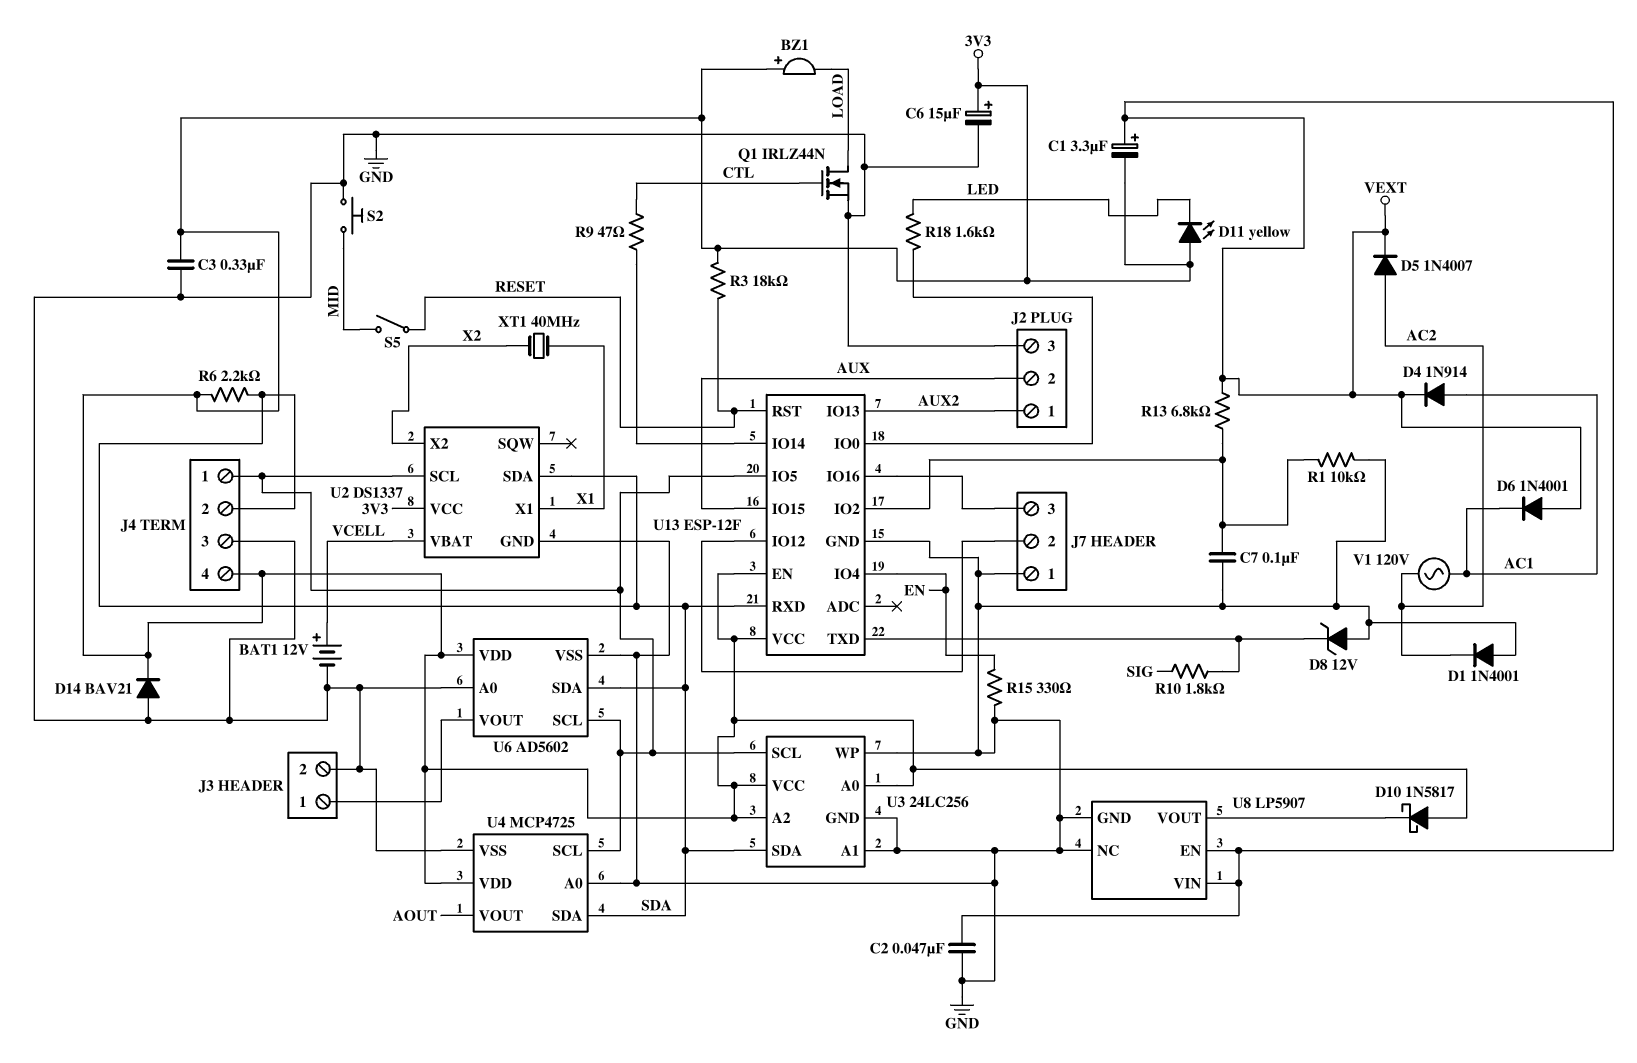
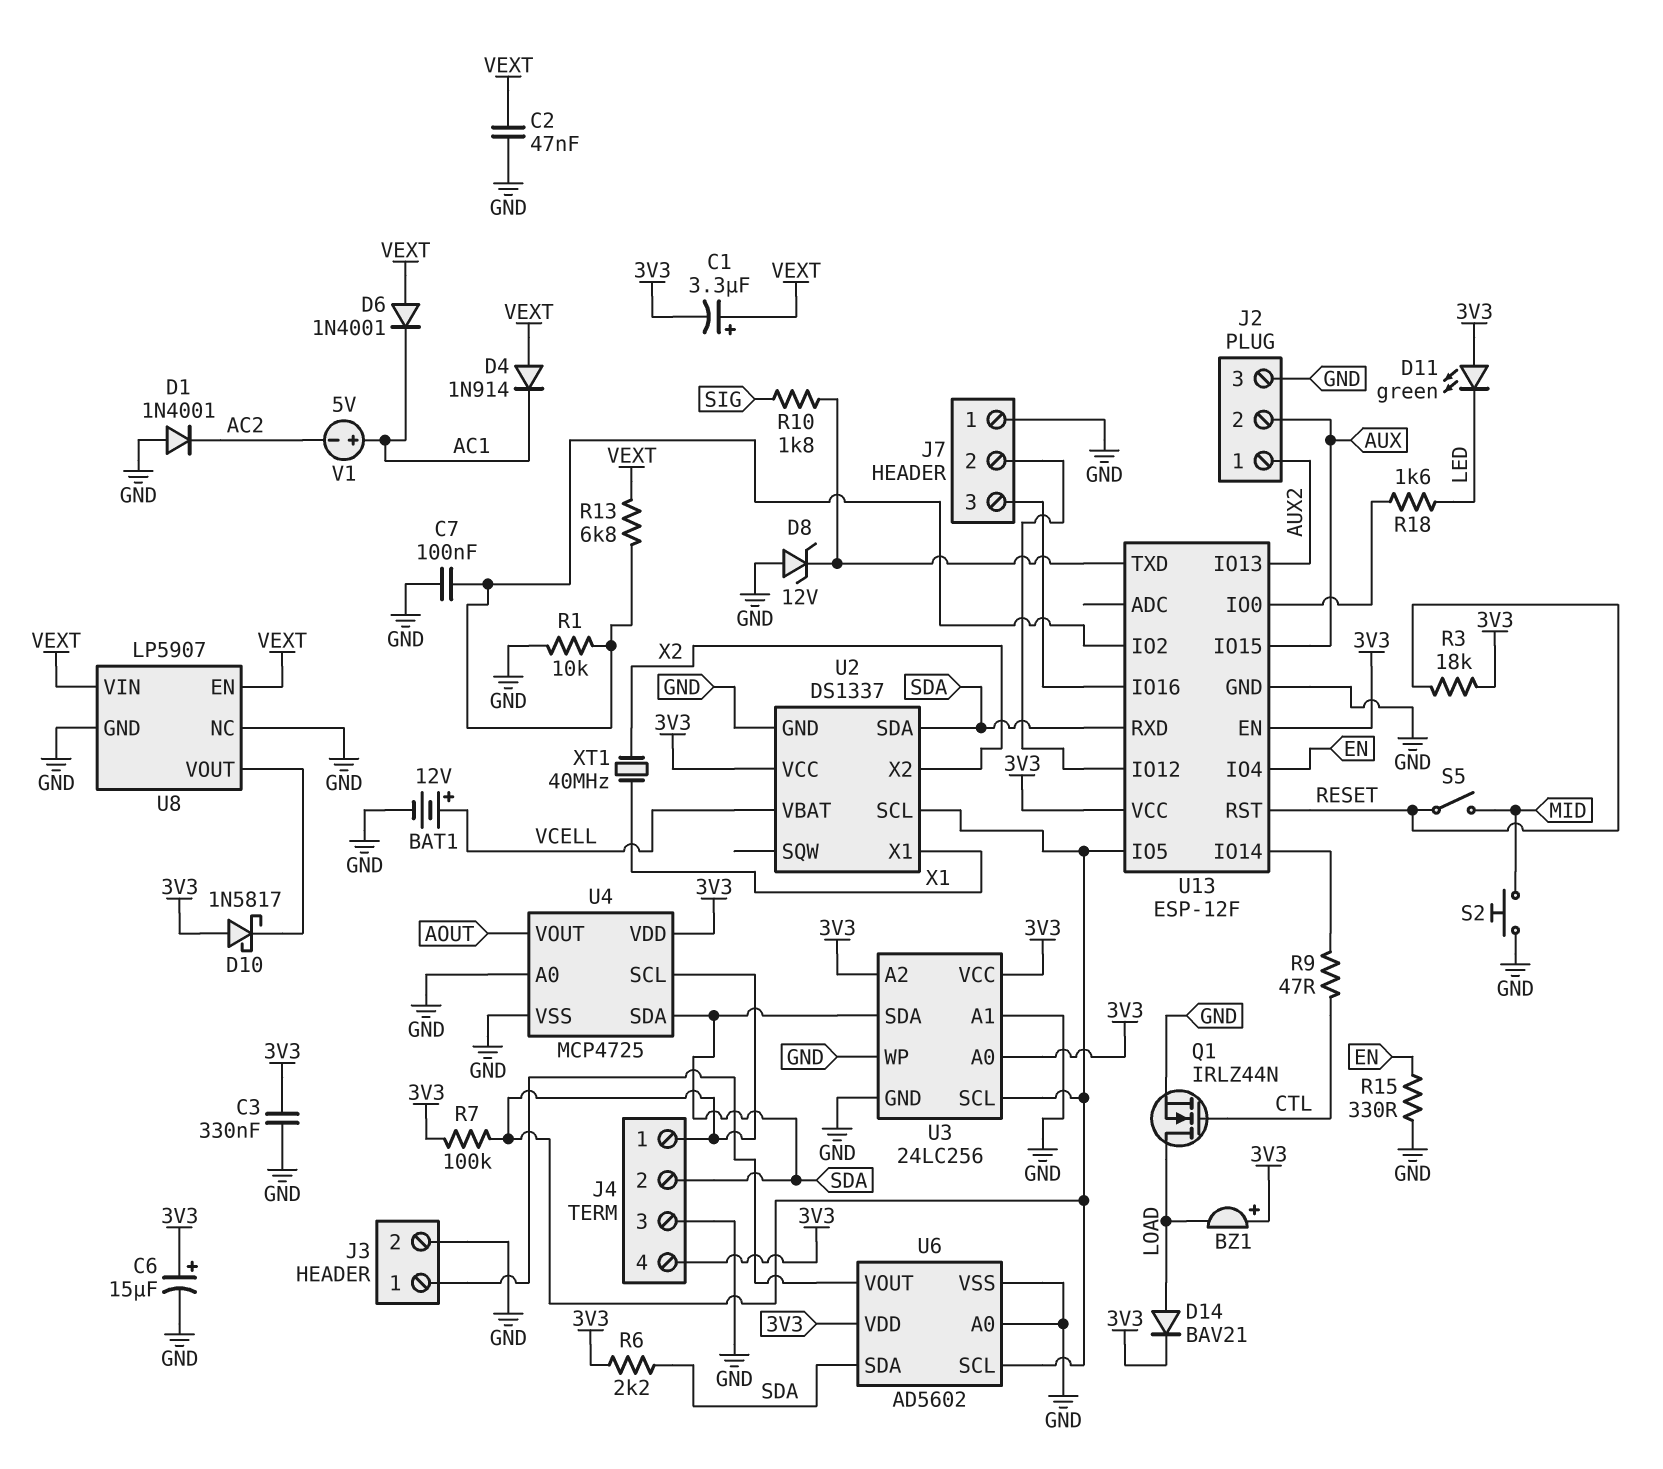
D4: diode 1N914 (A AC1, K VEXT) -> diode 1N914 (A VEXT, K AC1)
D5: diode 1N4007 (A AC2, K VEXT) -> none
D11: LED yellow (A 3V3, K LED) -> LED green (A 3V3, K LED)
D14: diode BAV21 (A GND, K 3V3) -> diode BAV21 (A LOAD, K 3V3)
R7: none -> 100k (3V3, J4/1)
V1: AC 120V (AC1, AC2) -> 5V (plus AC1, minus AC2)

